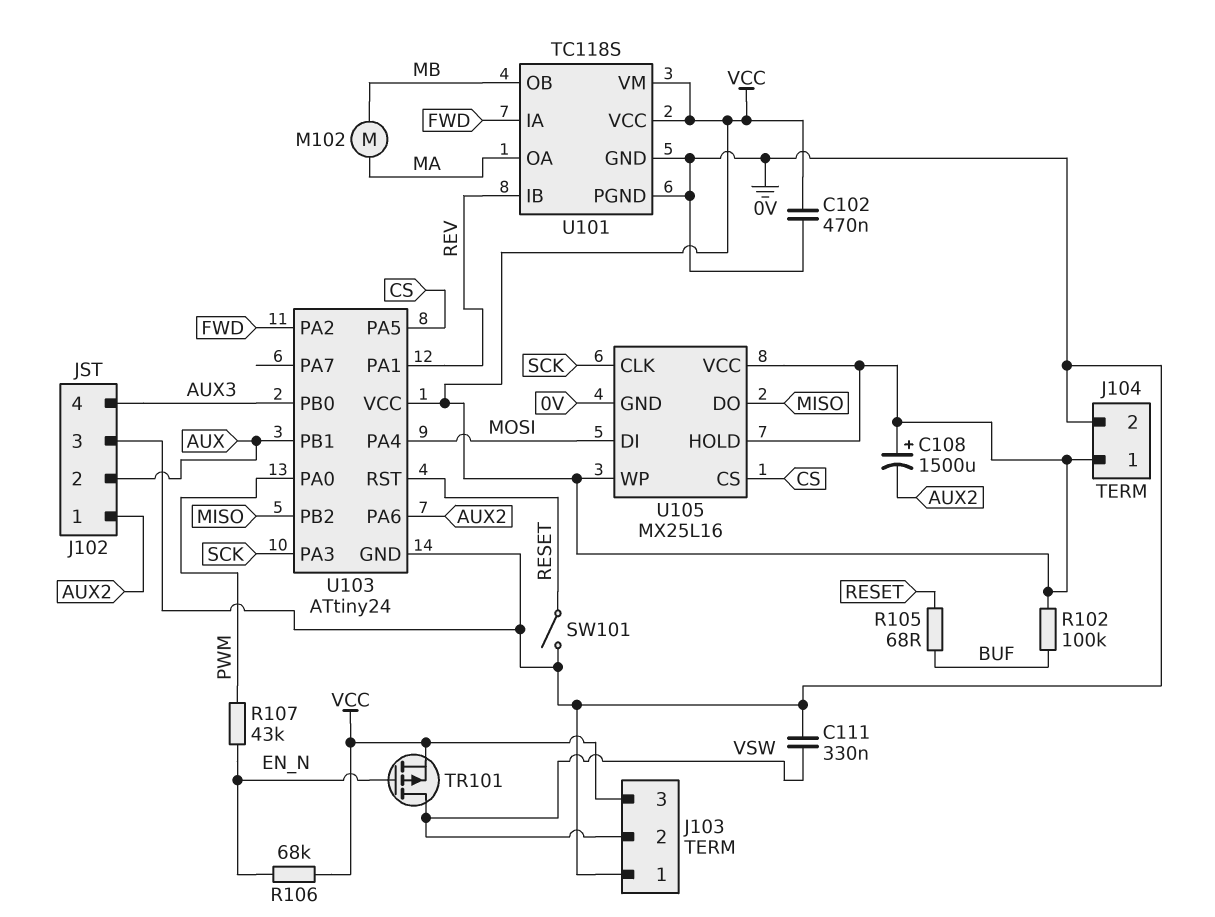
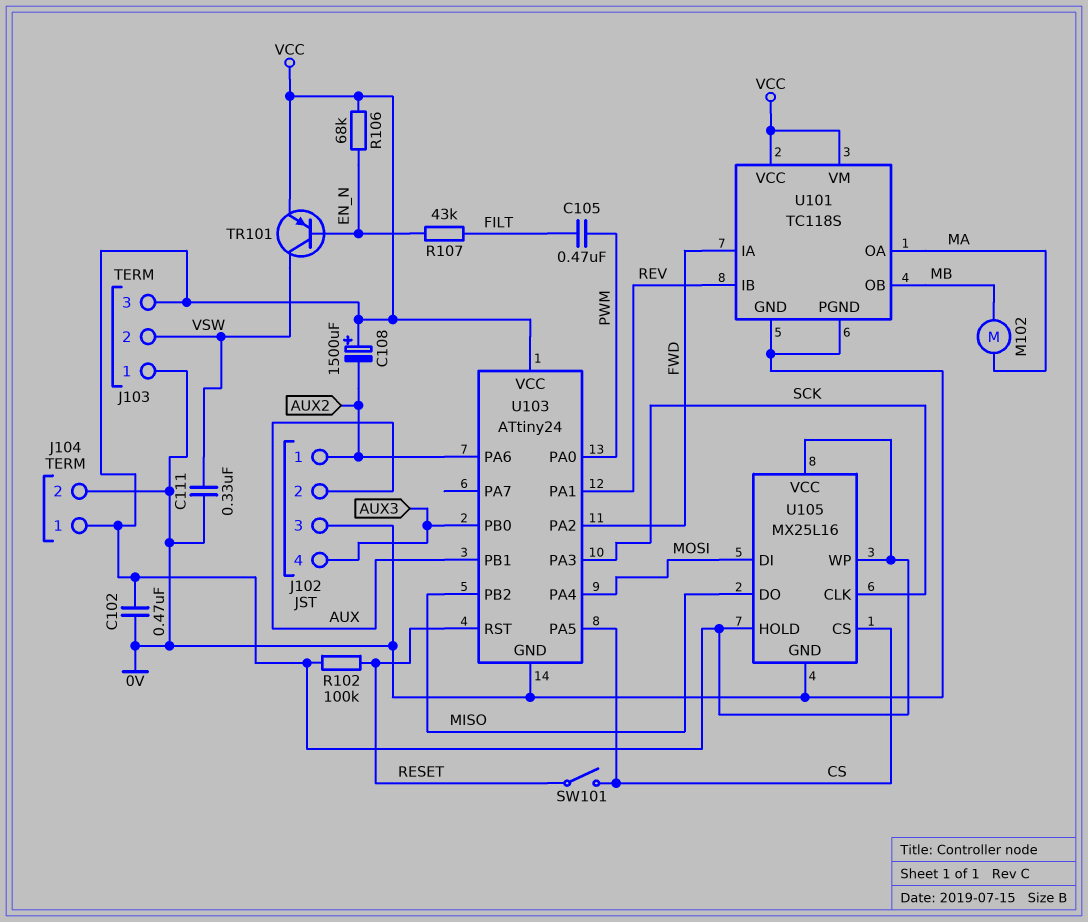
C105: none -> 470nF (FILT, PWM)
R102: 100k (BUF, VCC) -> 100k (RESET, VCC)
R105: 68 (BUF, RESET) -> none
R107: 43k (EN_N, PWM) -> 43k (EN_N, FILT)
SW101: switch (0V, RESET) -> switch (CS, RESET)
TR101: PMOS (G EN_N, D VSW, S VCC) -> PNP (B EN_N, C VSW, E VCC)

